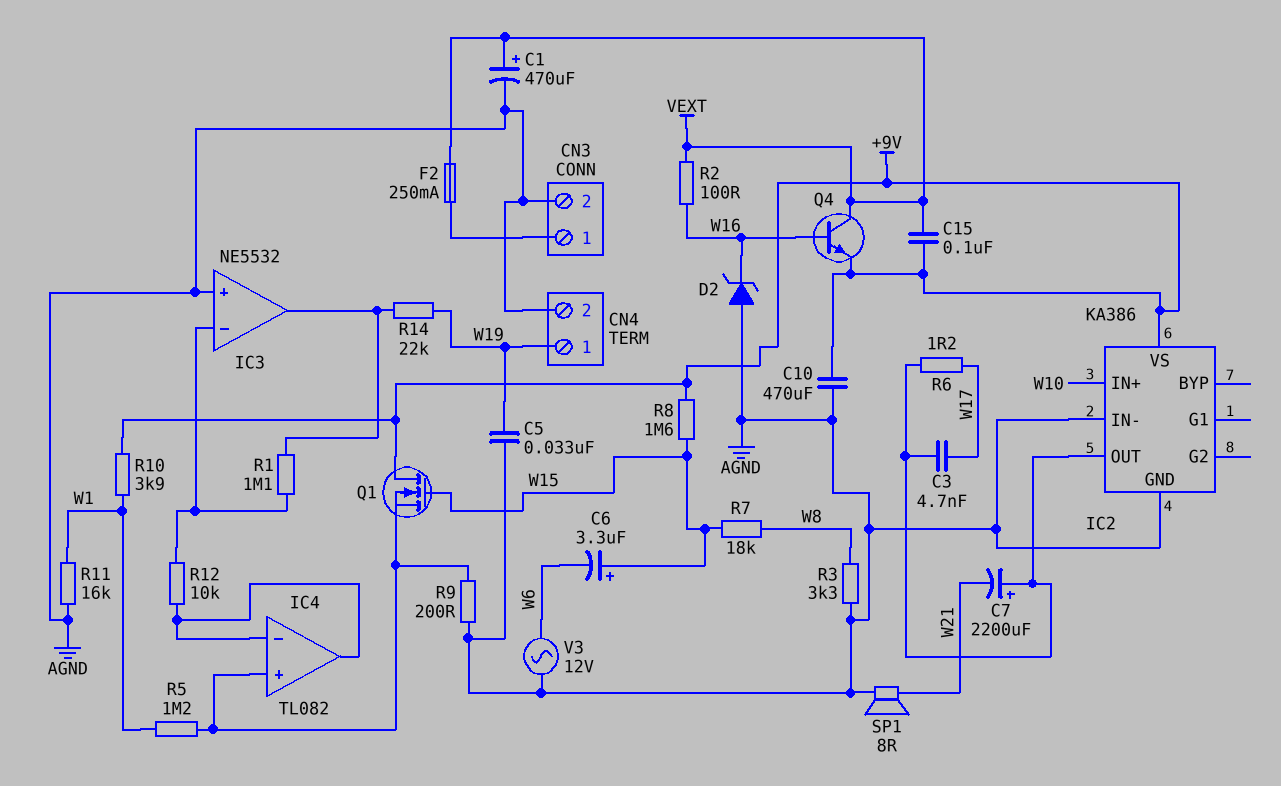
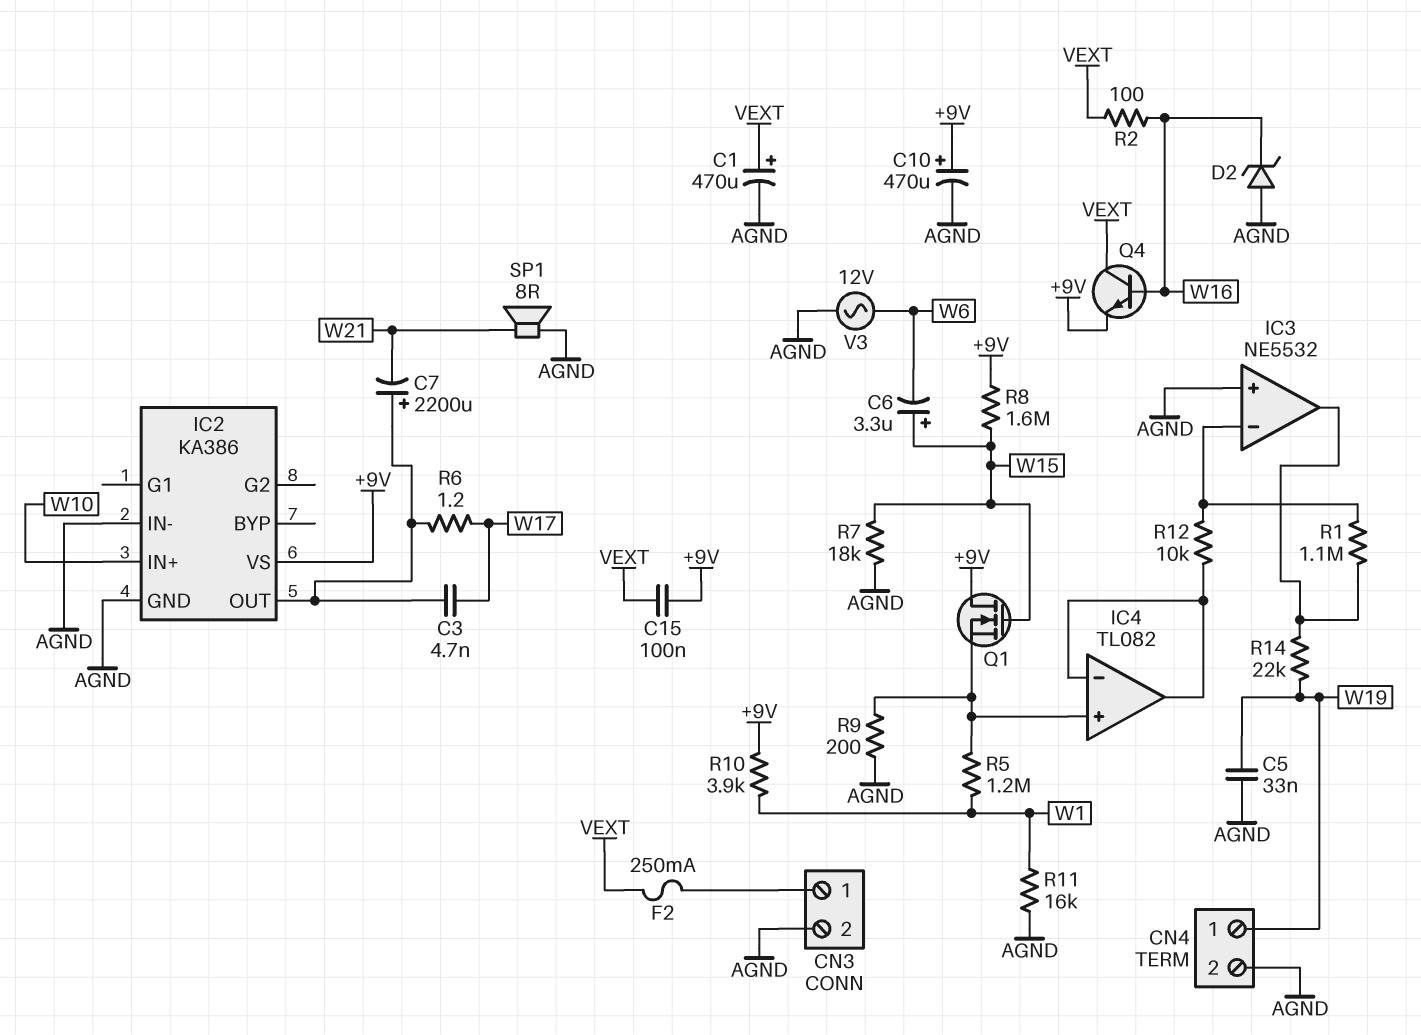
C10: 470uF (+9V, AGND) -> 470uF (plus +9V, minus AGND)
R3: 3.3k (AGND, W8) -> none
R7: 18k (W8, W15) -> 18k (AGND, W15)

